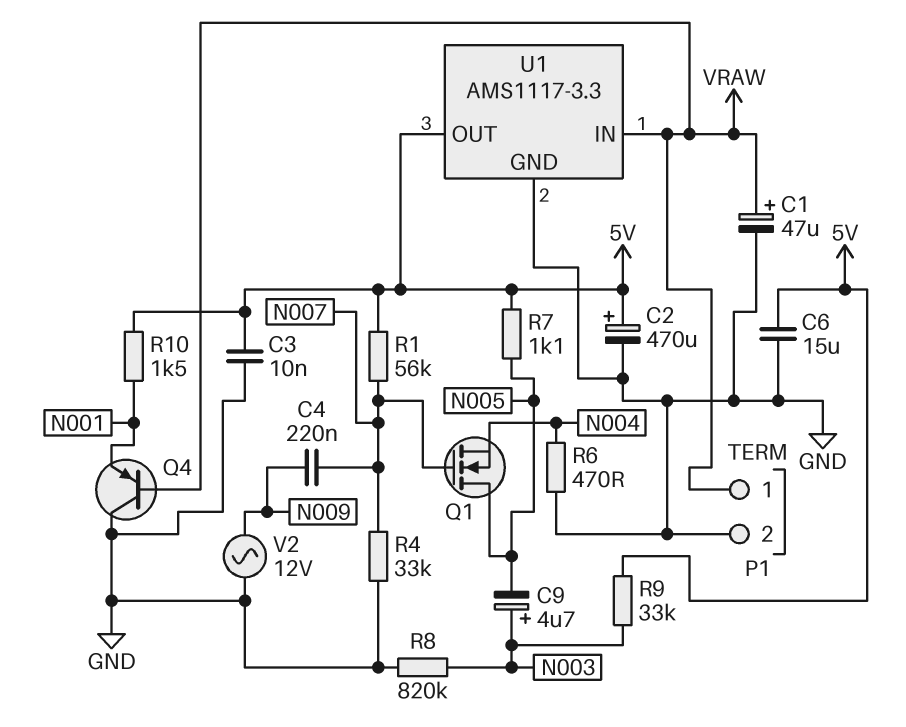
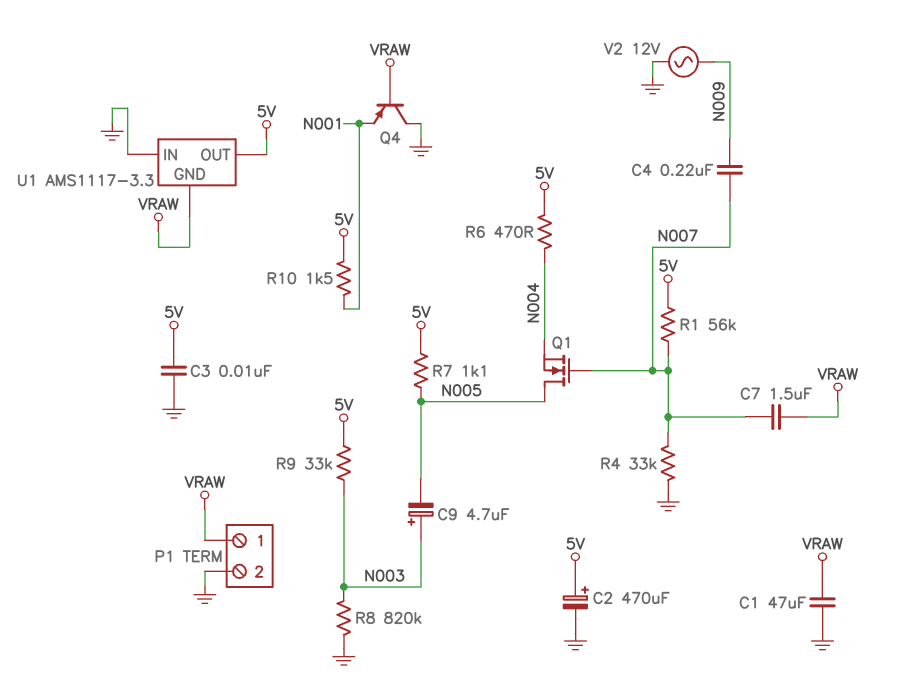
C1: 47uF (plus VRAW, minus GND) -> 47uF (GND, VRAW)
C6: 15uF (5V, GND) -> none
C7: none -> 1.5uF (N007, VRAW)
R6: 470 (GND, N004) -> 470 (5V, N004)
U1 pin GND: GND -> VRAW
U1 pin IN: VRAW -> GND

